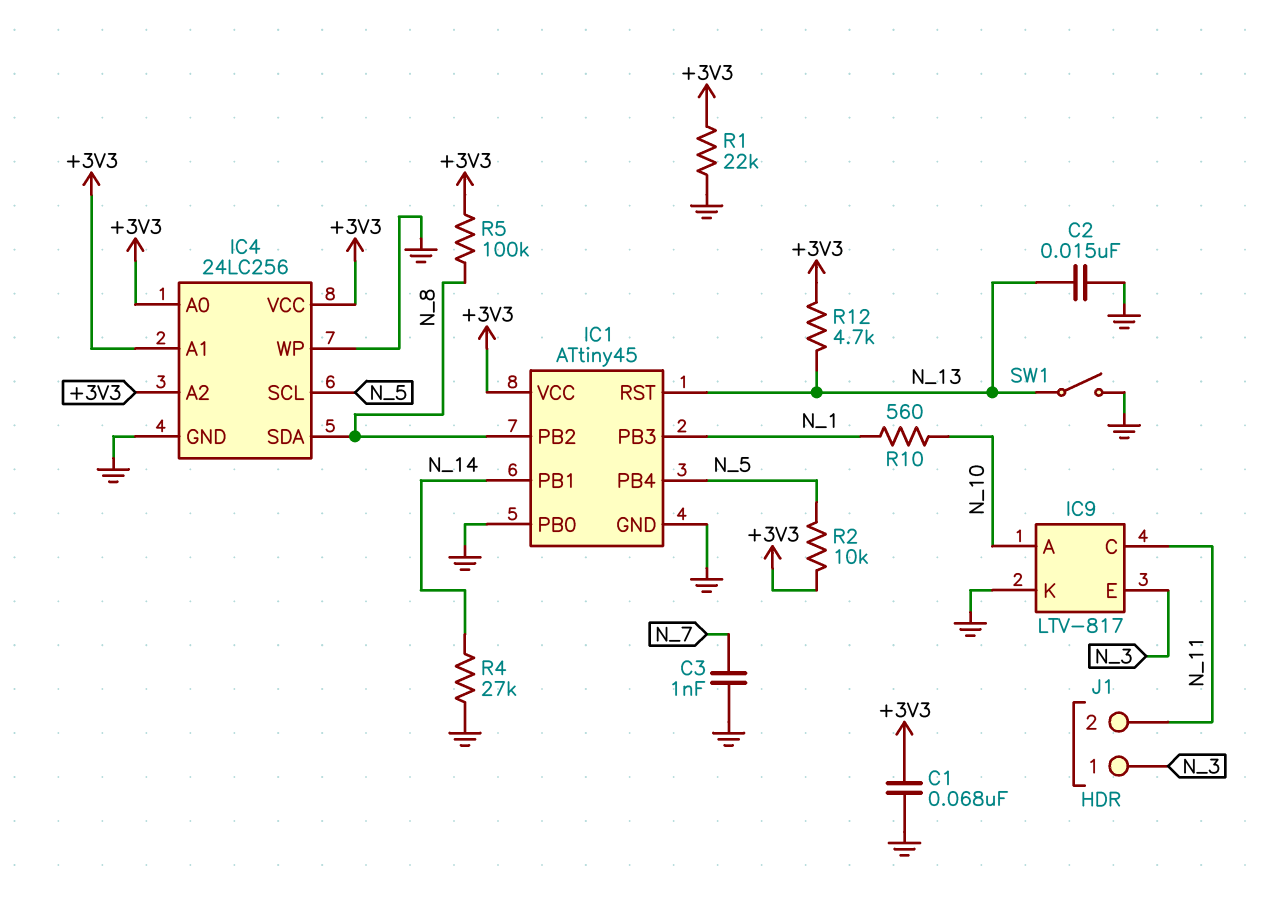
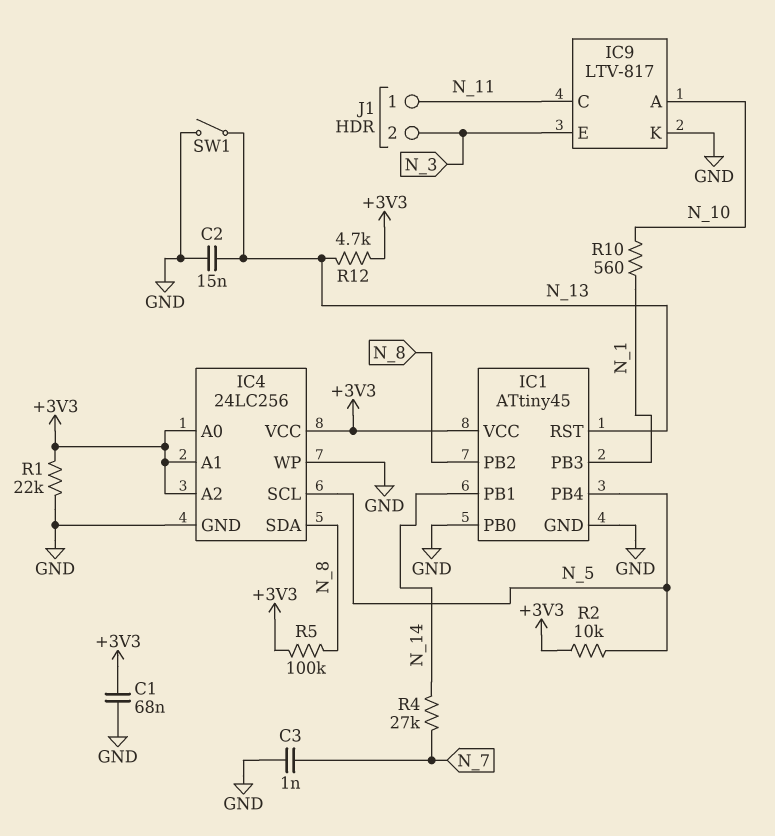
J1 pin 1: N_3 -> N_11
J1 pin 2: N_11 -> N_3
R4: 27k (GND, N_14) -> 27k (N_7, N_14)

